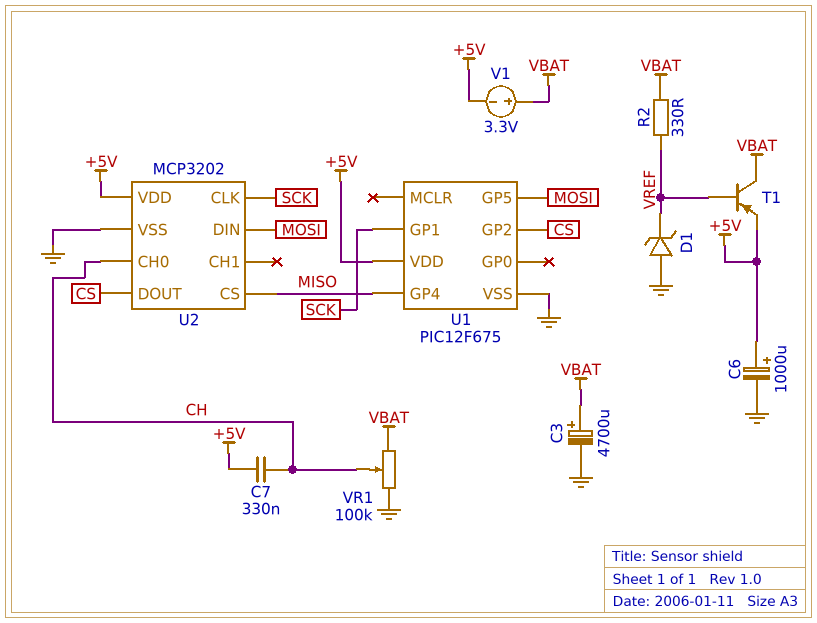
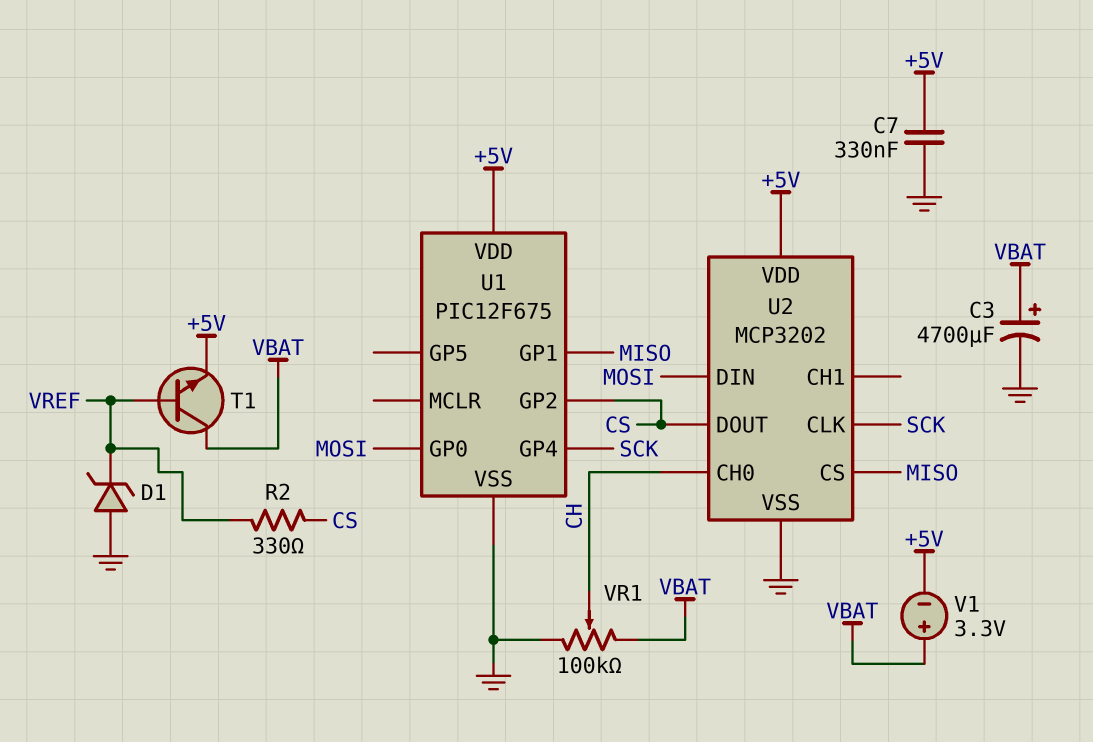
C6: 1000uF (plus +5V, minus GND) -> none
C7: 330nF (+5V, CH) -> 330nF (+5V, GND)
R2: 330 (VBAT, VREF) -> 330 (CS, VREF)
T1: PNP (B VREF, C VBAT, E +5V) -> NPN (B VREF, C VBAT, E +5V)
U1 pin GP0: none -> MOSI
U1 pin GP1: SCK -> MISO
U1 pin GP4: MISO -> SCK
U1 pin GP5: MOSI -> none

